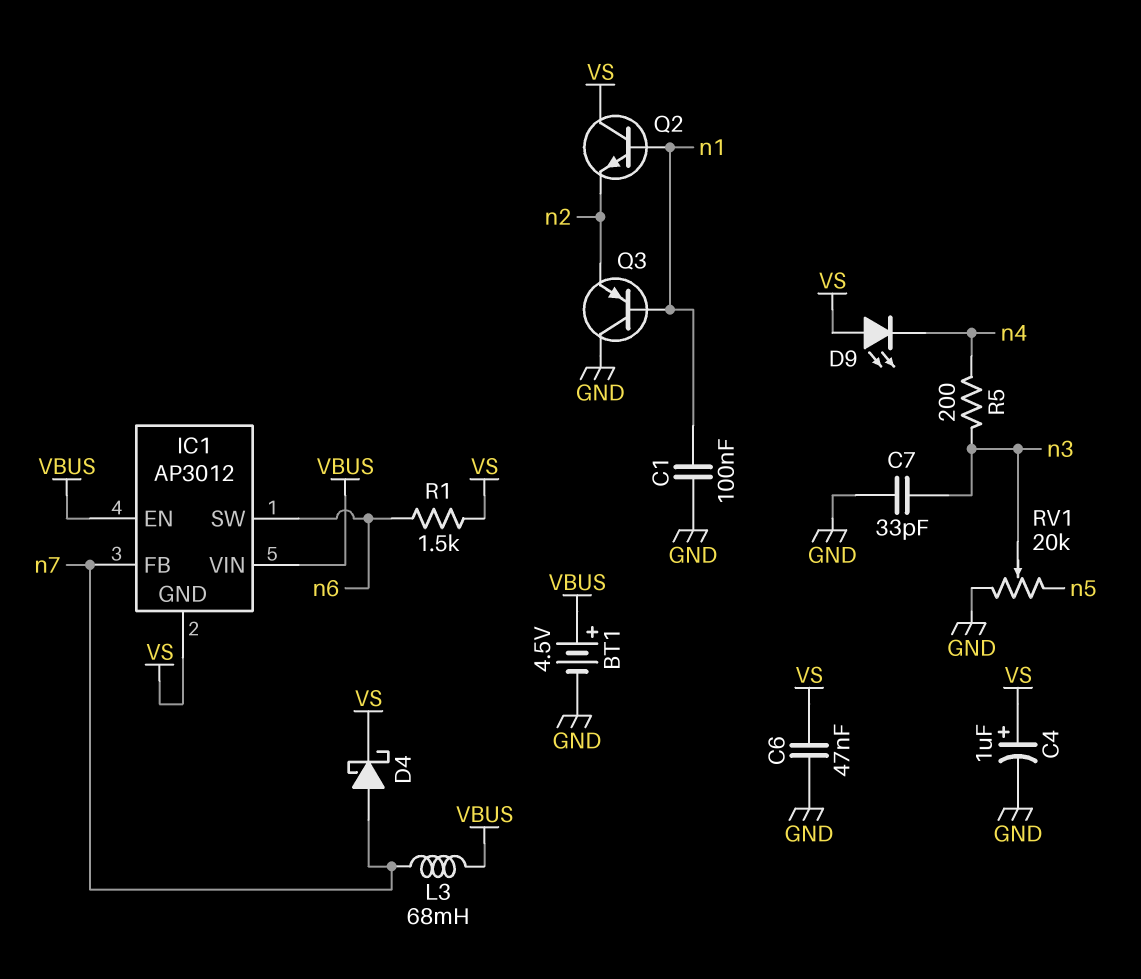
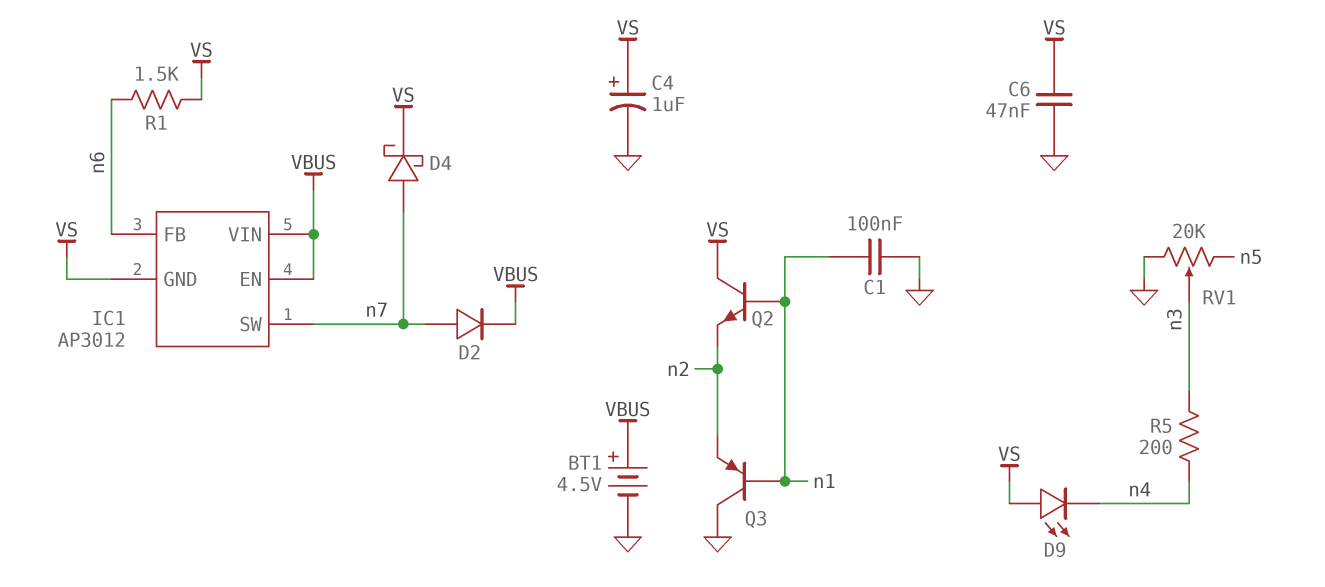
C7: 33pF (GND, n3) -> none
D2: none -> diode (A n7, K VBUS)
IC1 pin FB: n7 -> n6
IC1 pin SW: n6 -> n7
L3: 68mH (VBUS, n7) -> none

